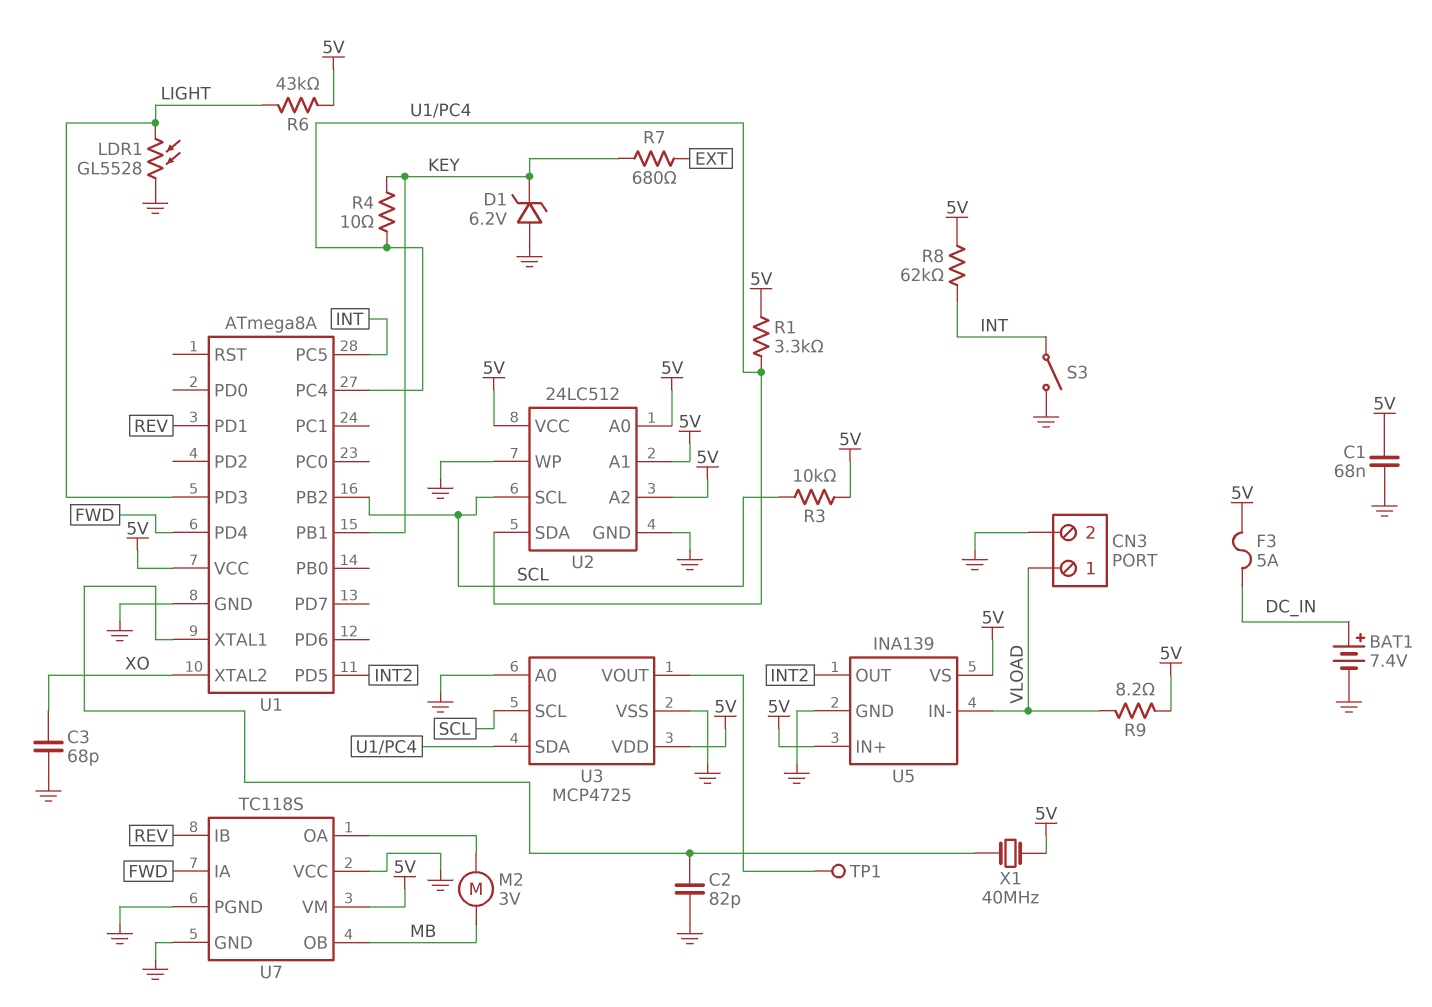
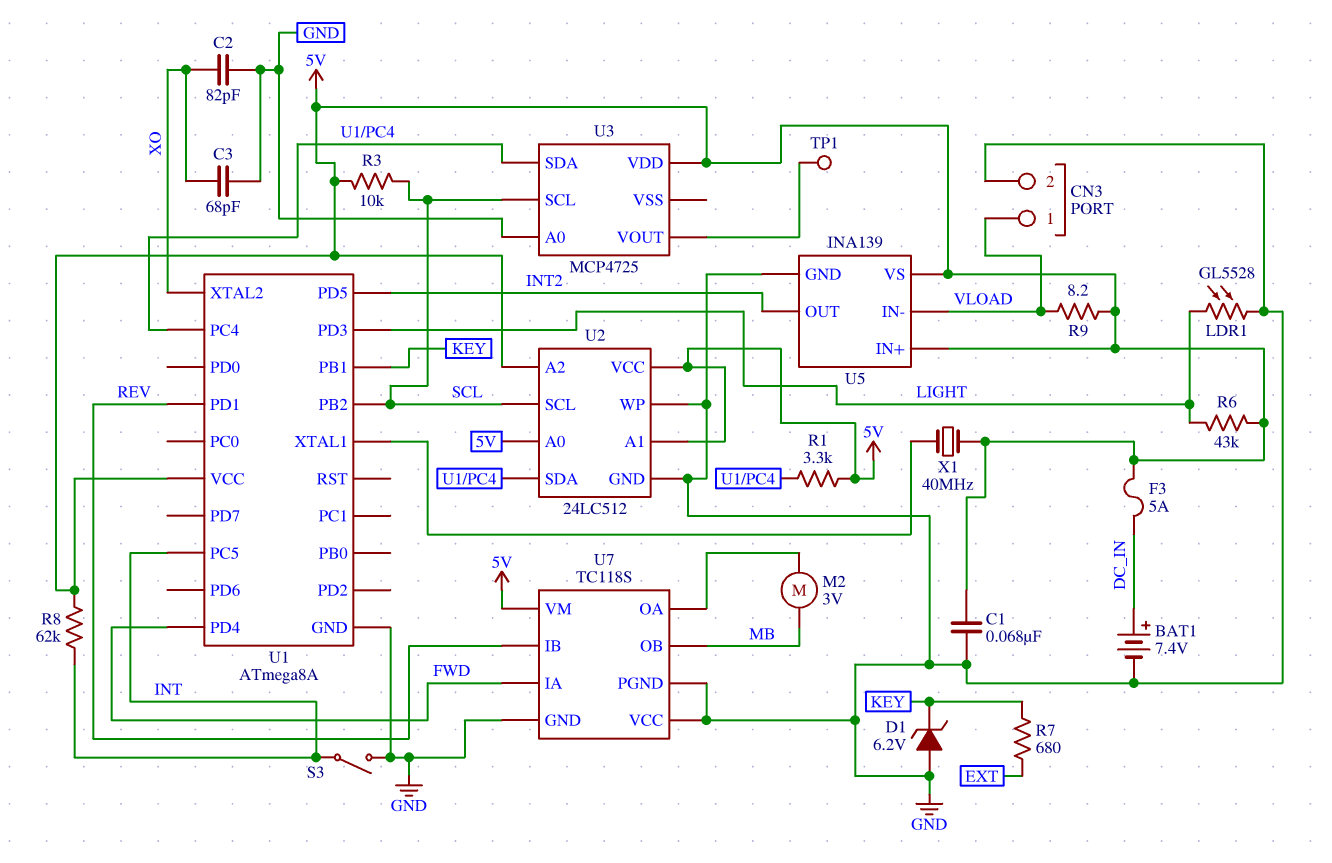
C2: 82pF (GND, U1/XTAL1) -> 82pF (GND, XO)
R4: 10 (KEY, U1/PC4) -> none
U3 pin VSS: GND -> none

